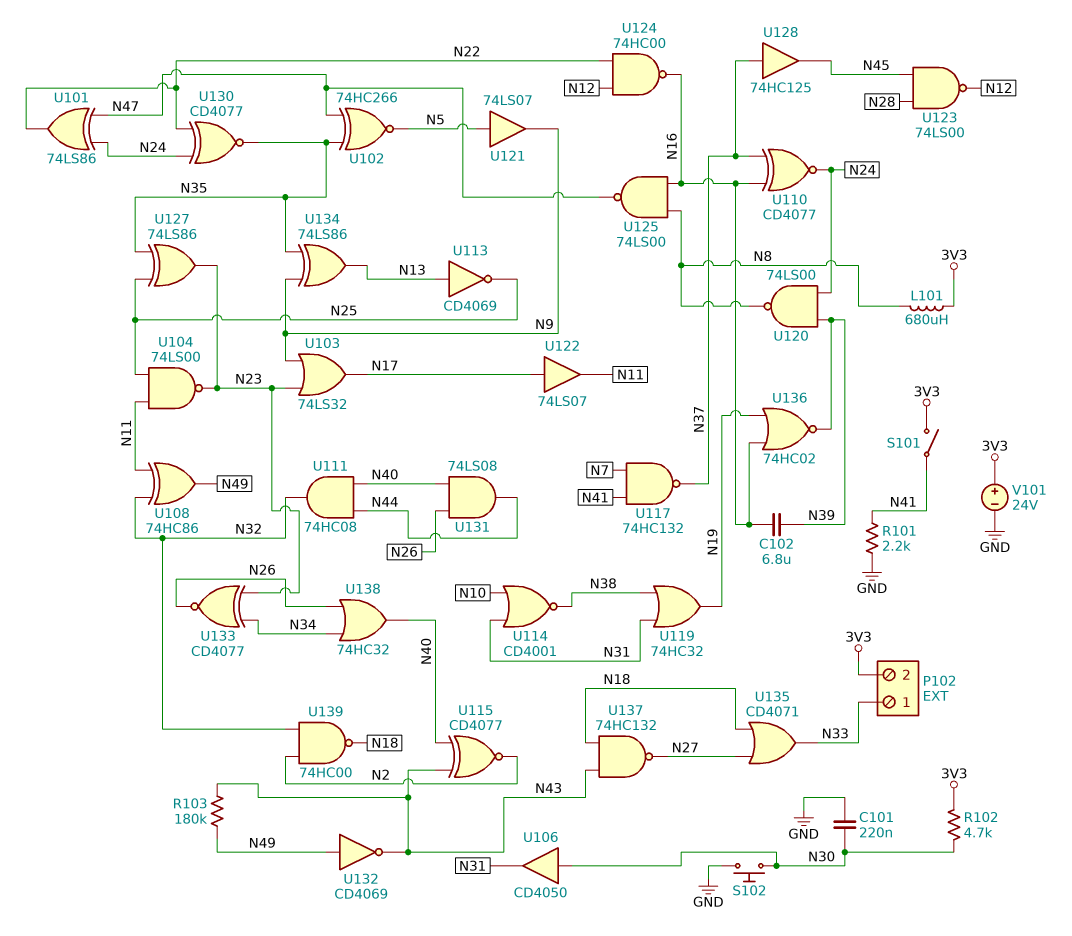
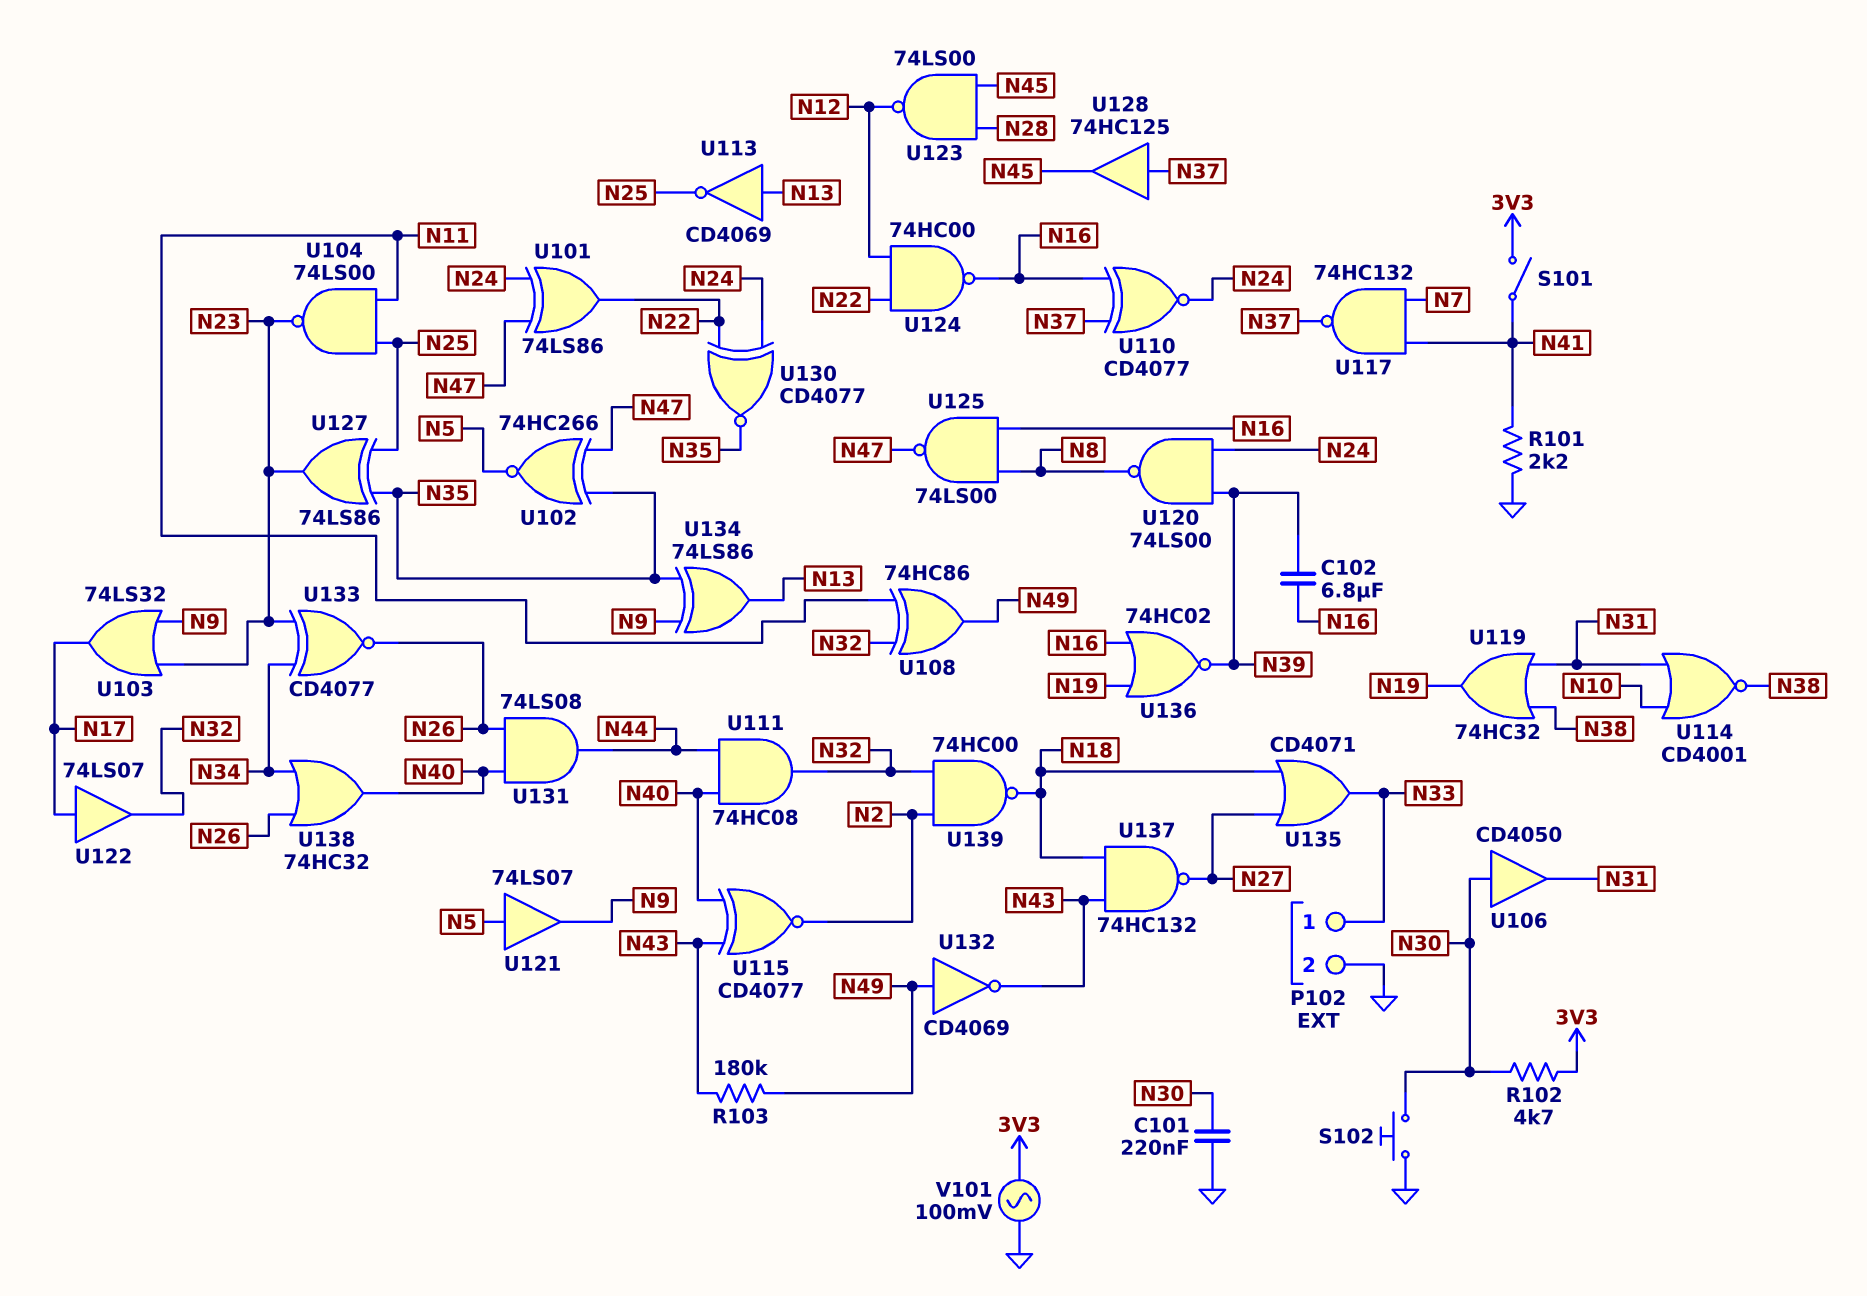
L101: 680uH (3V3, N8) -> none
P102 pin 2: 3V3 -> GND
U122: buffer 74LS07 (in N17, out N11) -> buffer 74LS07 (in N17, out N32)
V101: 24V (plus 3V3, minus GND) -> AC 100mV (3V3, GND)

